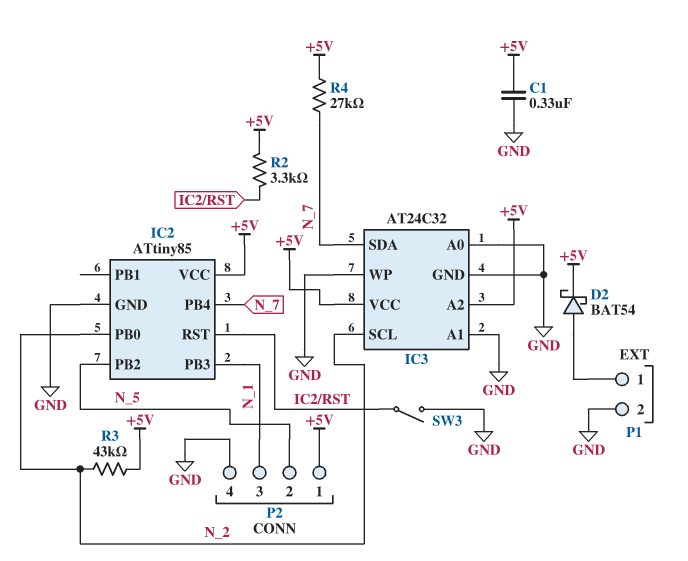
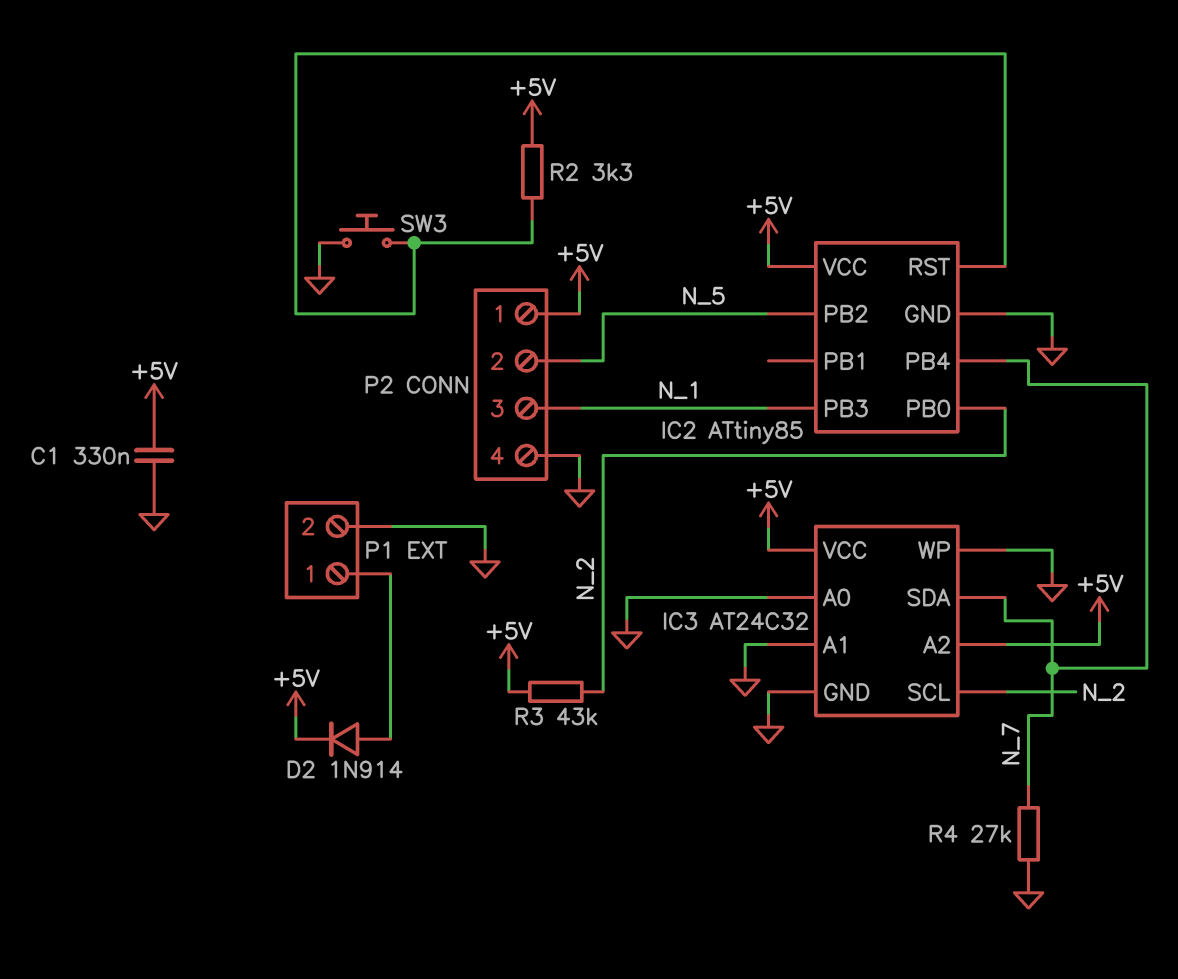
D2: schottky BAT54 (A P1/1, K +5V) -> diode 1N914 (A P1/1, K +5V)
R4: 27k (+5V, N_7) -> 27k (GND, N_7)
SW3: switch (GND, IC2/RST) -> button (GND, IC2/RST)

